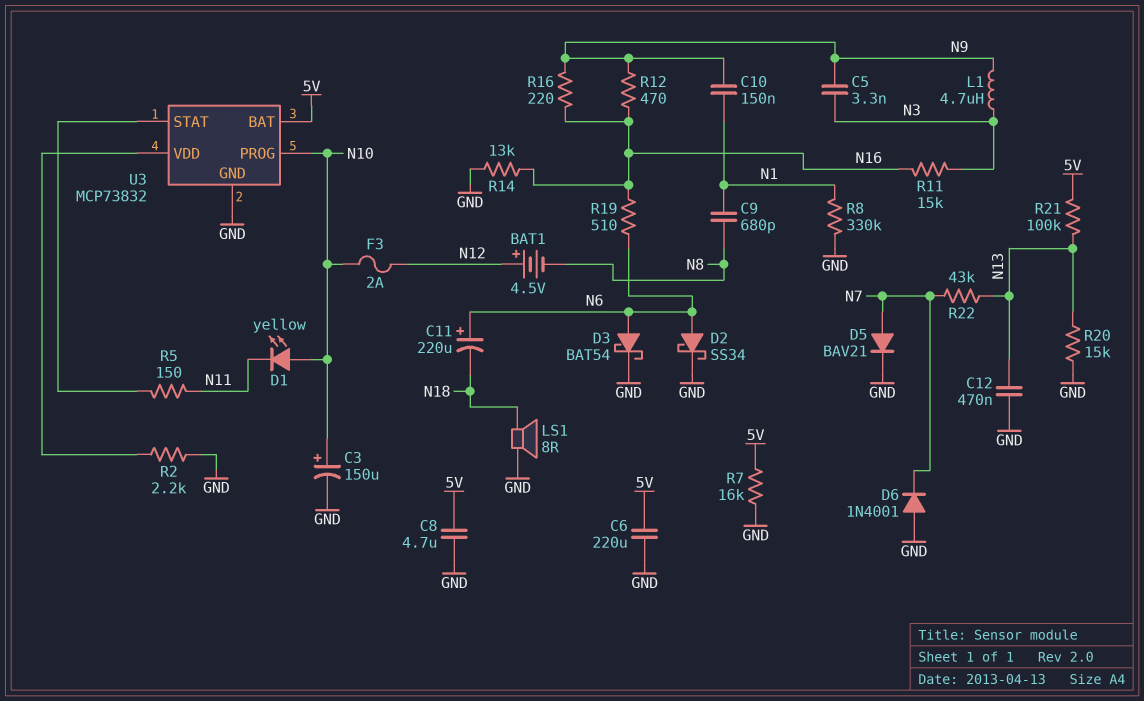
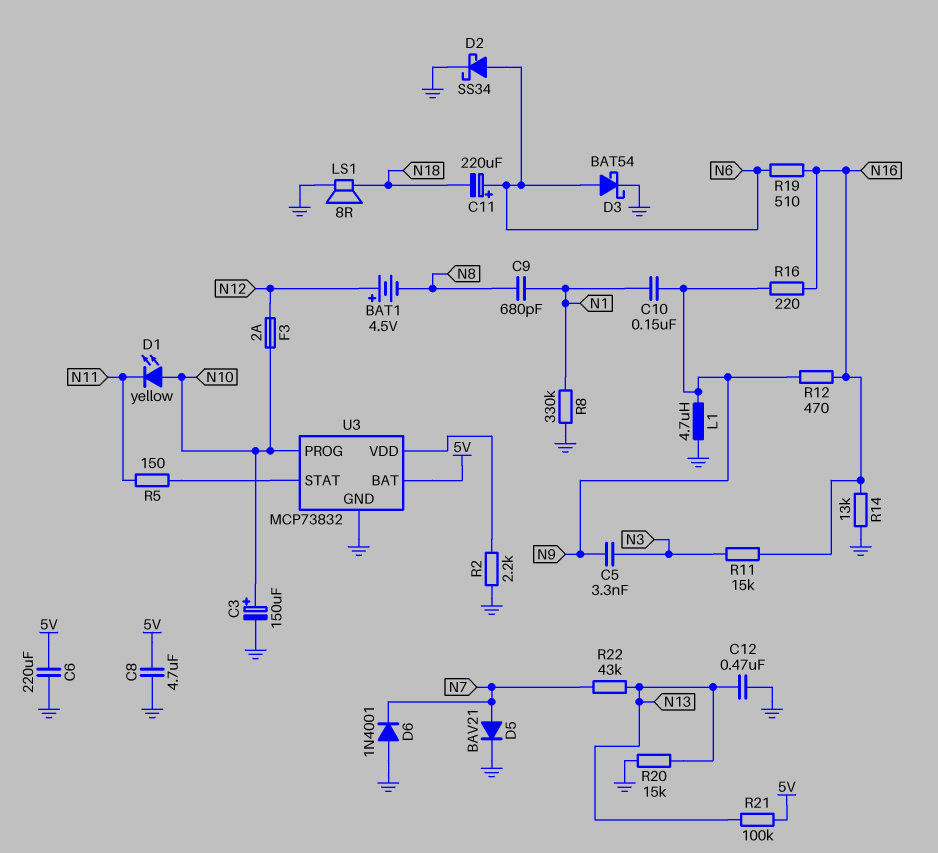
L1: 4.7uH (N3, N9) -> 4.7uH (GND, N9)
R7: 16k (5V, GND) -> none

